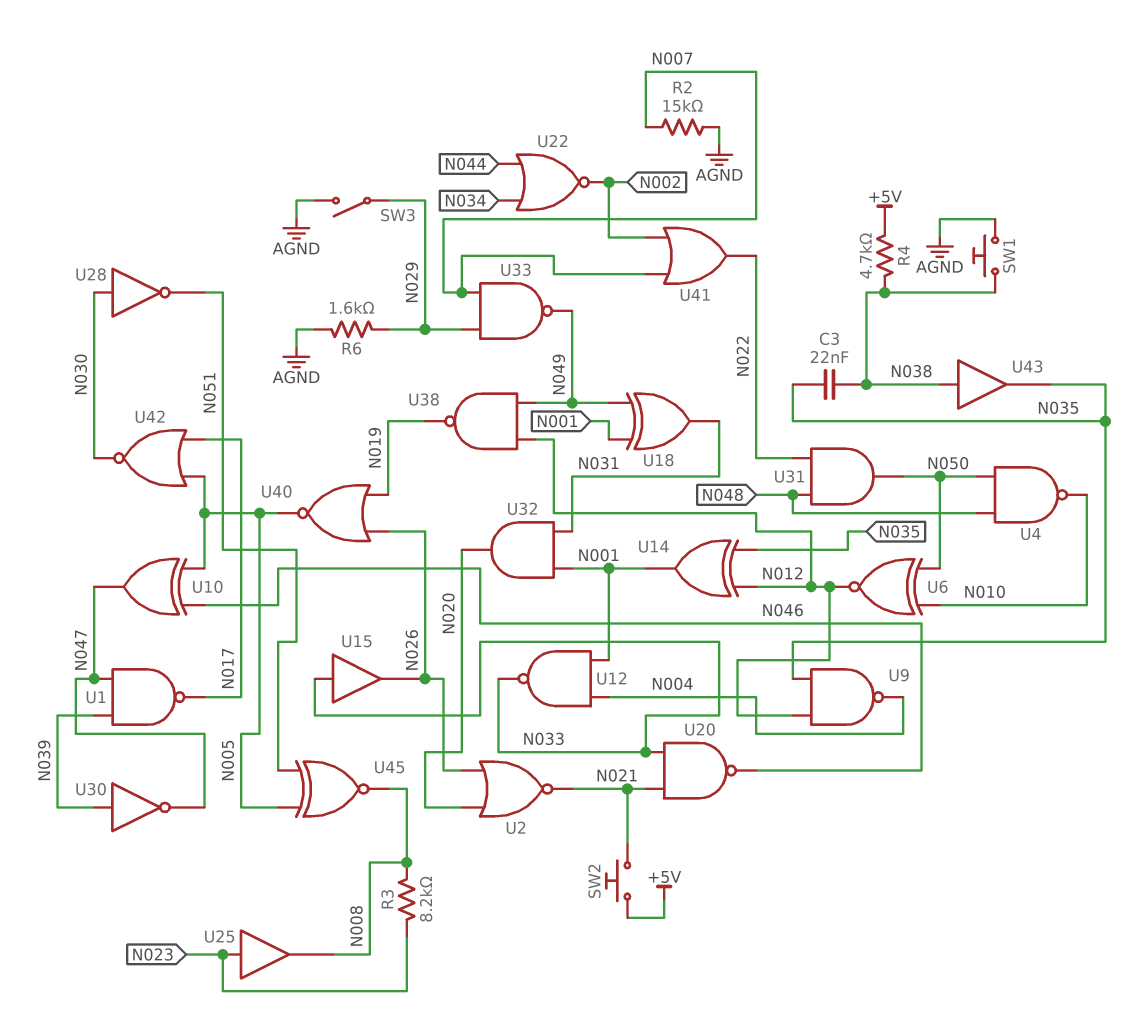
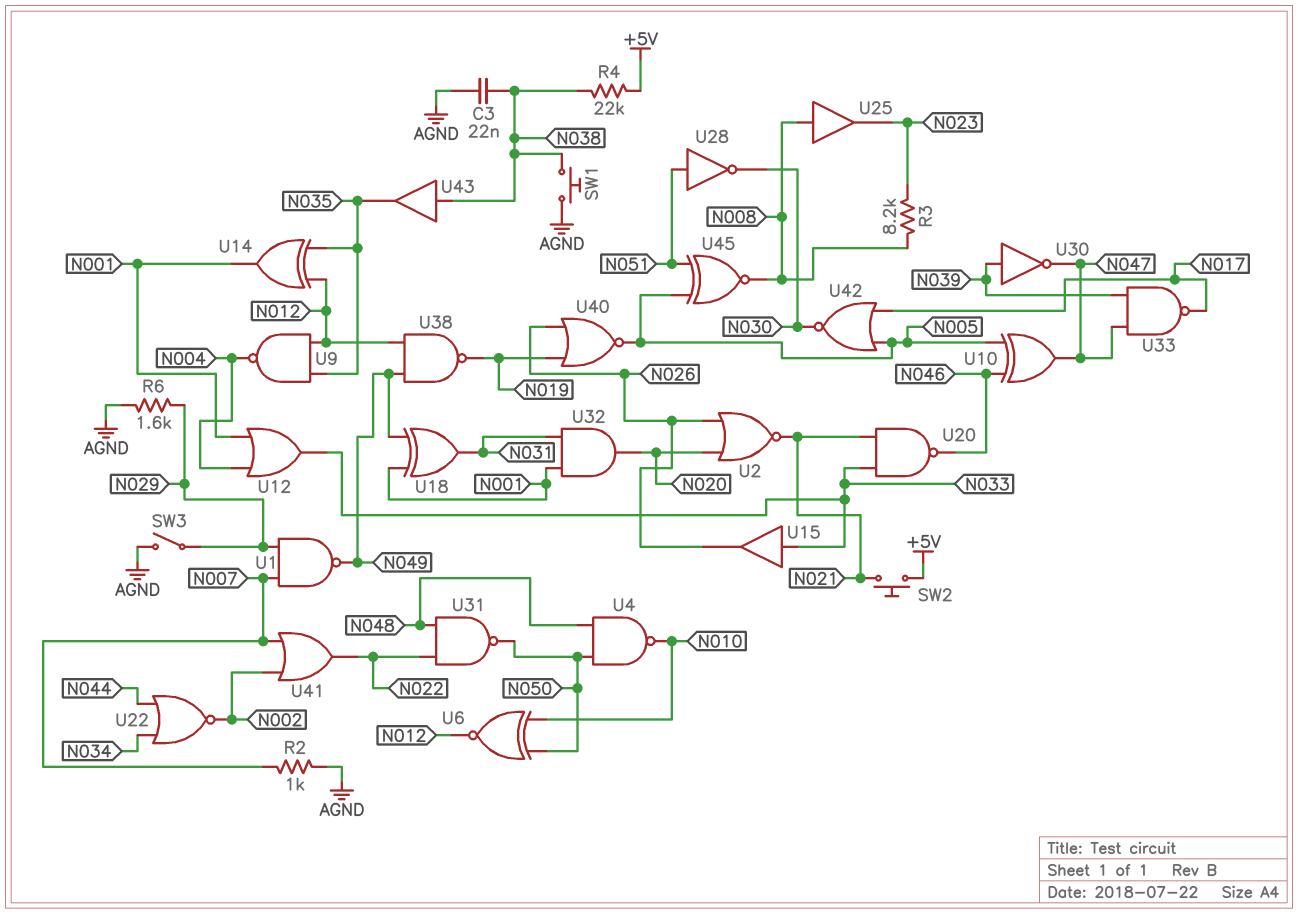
C3: 22nF (N035, N038) -> 22nF (AGND, N038)
R2: 15k (AGND, N007) -> 1k (AGND, N007)
R4: 4.7k (+5V, N038) -> 22k (+5V, N038)
U1: NAND (in N039, in N047, out N017) -> NAND (in N007, in N029, out N049)
U12: NAND (in N001, in N004, out N033) -> OR (in N001, in N004, out N033)
U25: buffer (in N023, out N008) -> buffer (in N008, out N023)
U28: NOT (in N030, out N051) -> NOT (in N051, out N030)
U31: AND (in N022, in N048, out N050) -> NAND (in N022, in N048, out N050)
U33: NAND (in N007, in N029, out N049) -> NAND (in N039, in N047, out N017)

